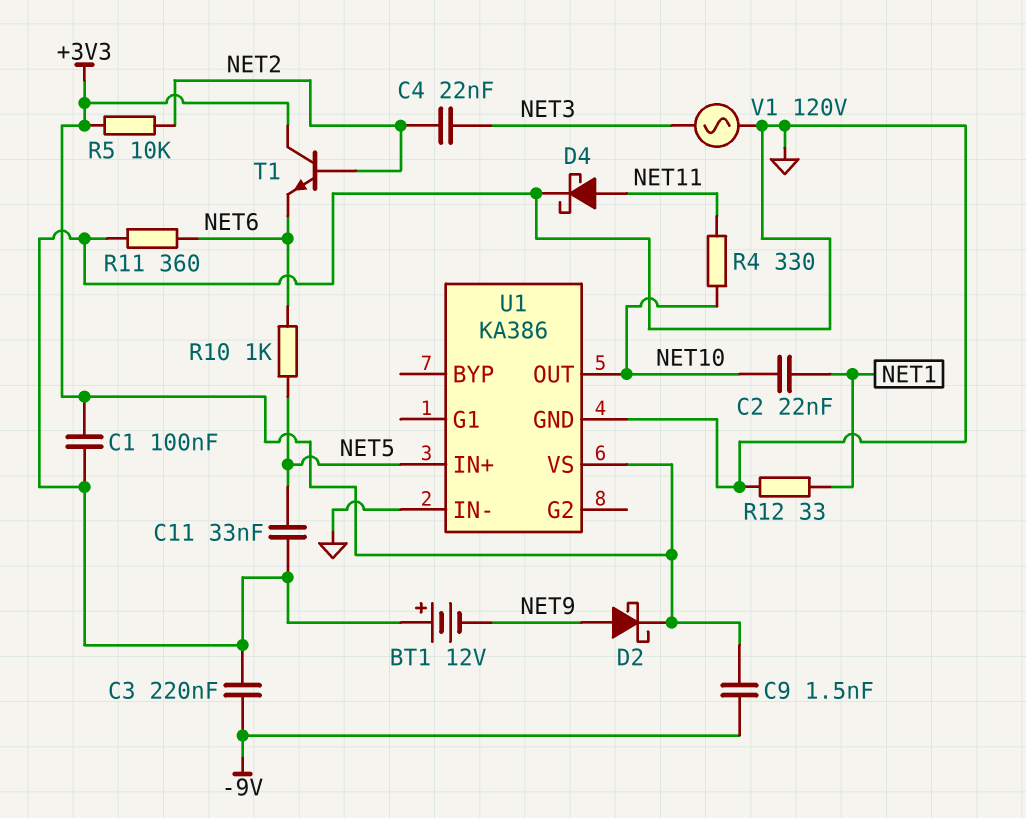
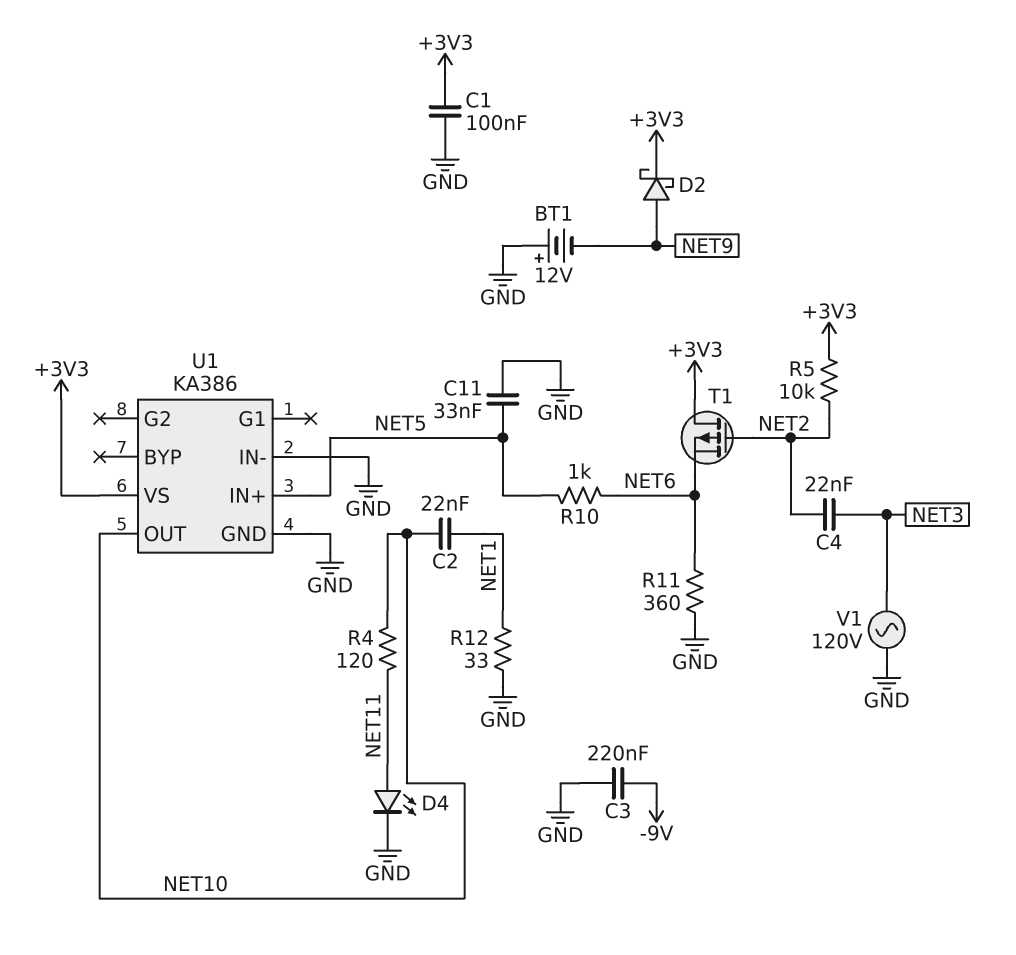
C9: 1.5nF (+3V3, -9V) -> none
D4: schottky (A NET11, K GND) -> LED (A NET11, K GND)
R4: 330 (NET10, NET11) -> 120 (NET10, NET11)
T1: NPN (B NET2, C +3V3, E NET6) -> PMOS (G NET2, D +3V3, S NET6)

